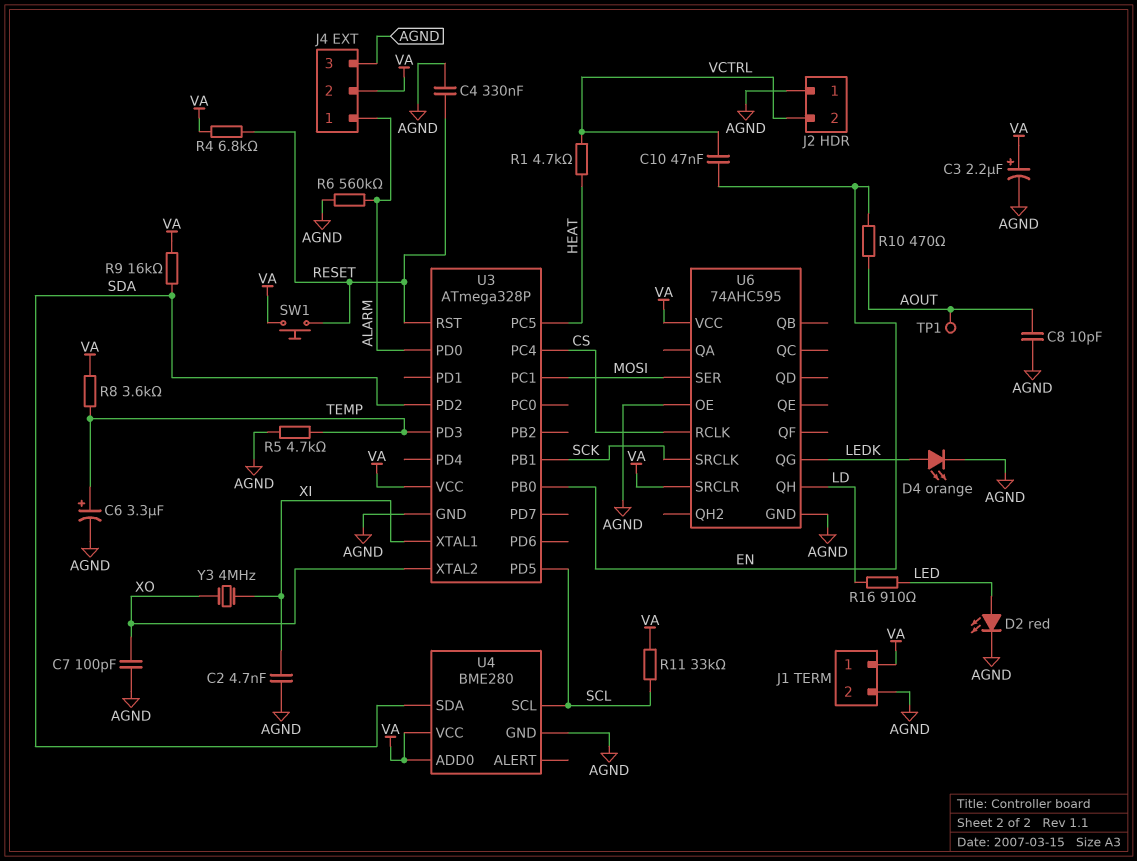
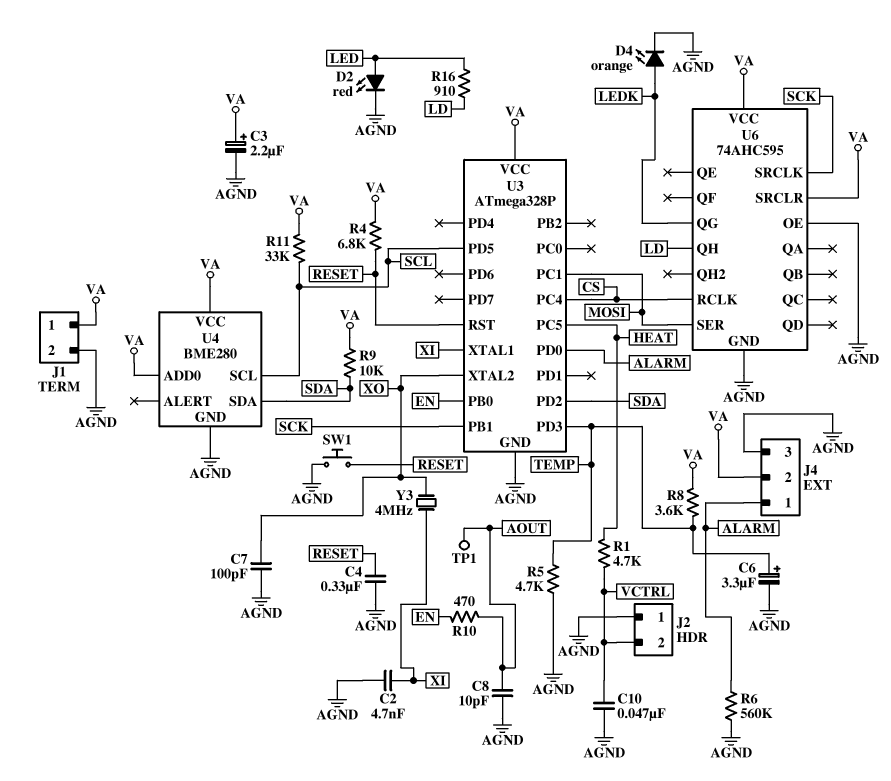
C10: 47nF (EN, VCTRL) -> 47nF (AGND, VCTRL)
R9: 16k (SDA, VA) -> 10k (SDA, VA)
SW1: button (RESET, VA) -> button (AGND, RESET)

